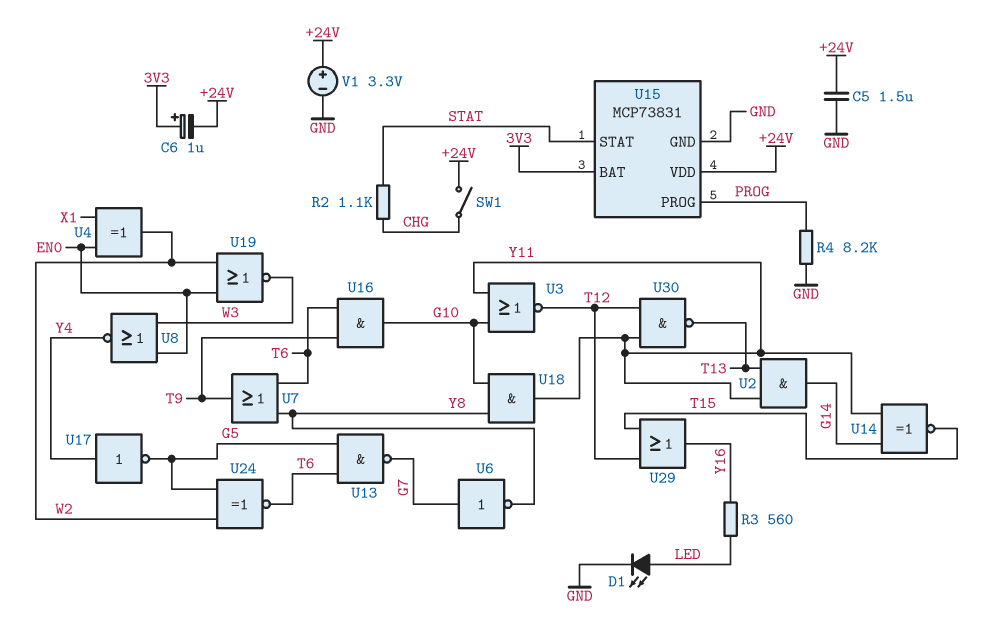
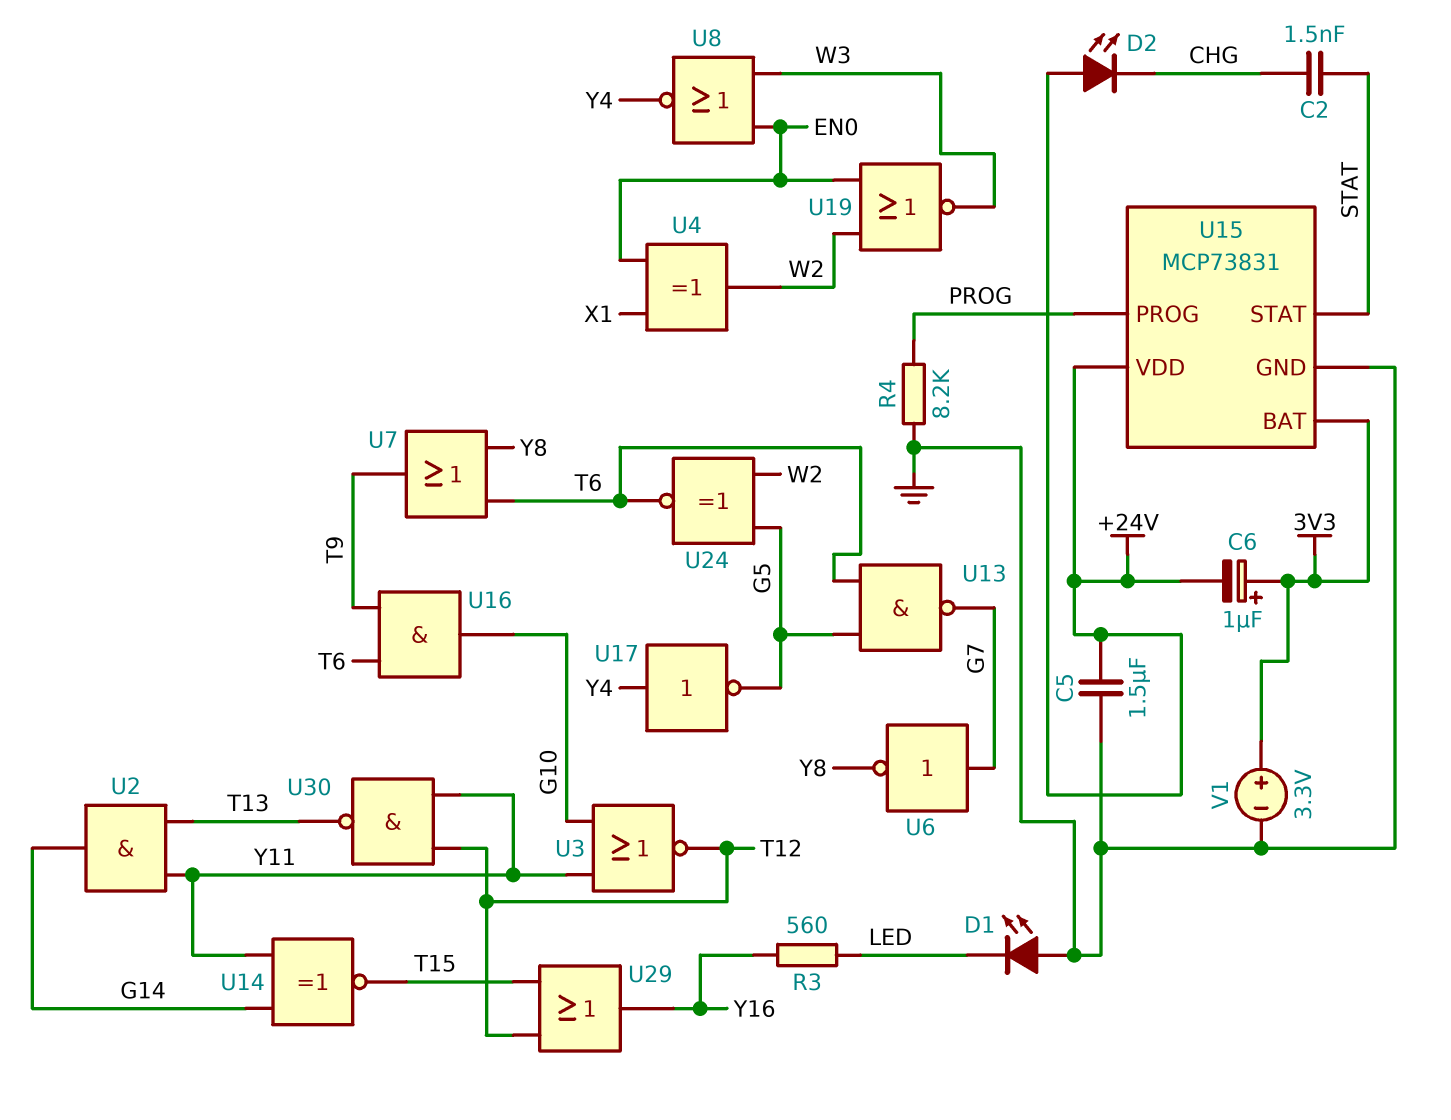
C2: none -> 1.5nF (CHG, STAT)
D1: LED (A LED, K GND) -> LED (A GND, K LED)
D2: none -> LED (A +24V, K CHG)
R2: 1.1k (CHG, STAT) -> none
SW1: switch (+24V, CHG) -> none
U18: AND (in G10, in Y8, out Y11) -> none
V1: 3.3V (plus +24V, minus GND) -> 3.3V (plus 3V3, minus GND)

